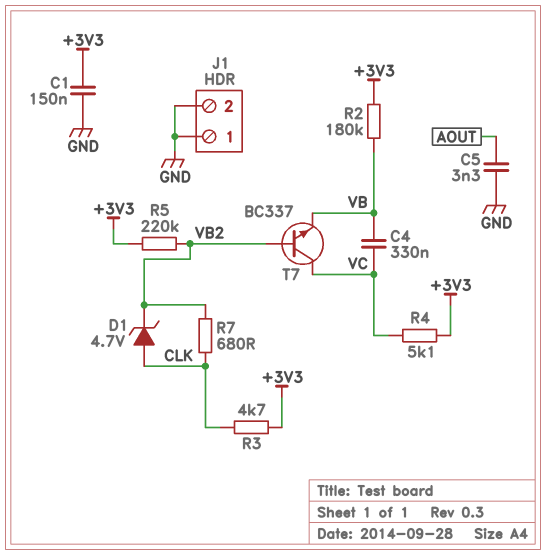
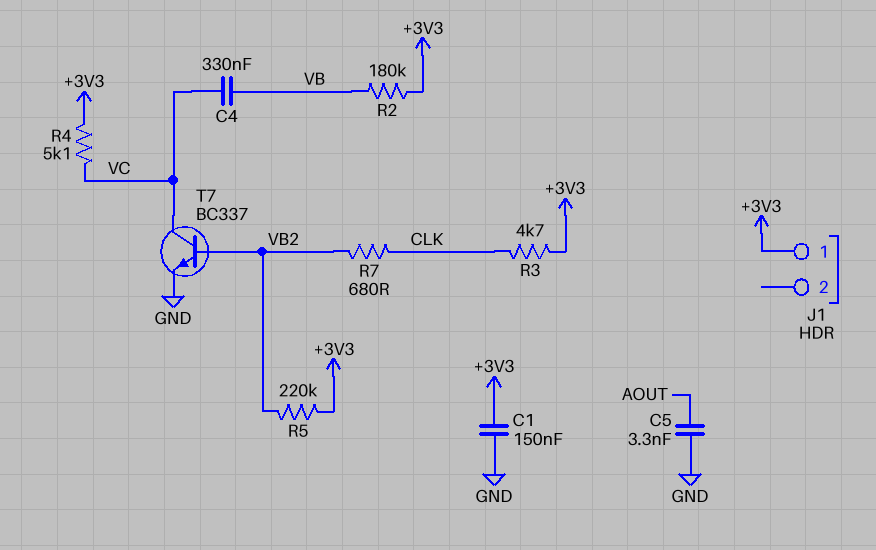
D1: zener 4.7V (A CLK, K VB2) -> none
J1 pin 1: GND -> +3V3
J1 pin 2: GND -> none
T7: NPN BC337 (B VB2, C VC, E VB) -> NPN BC337 (B VB2, C VC, E GND)

